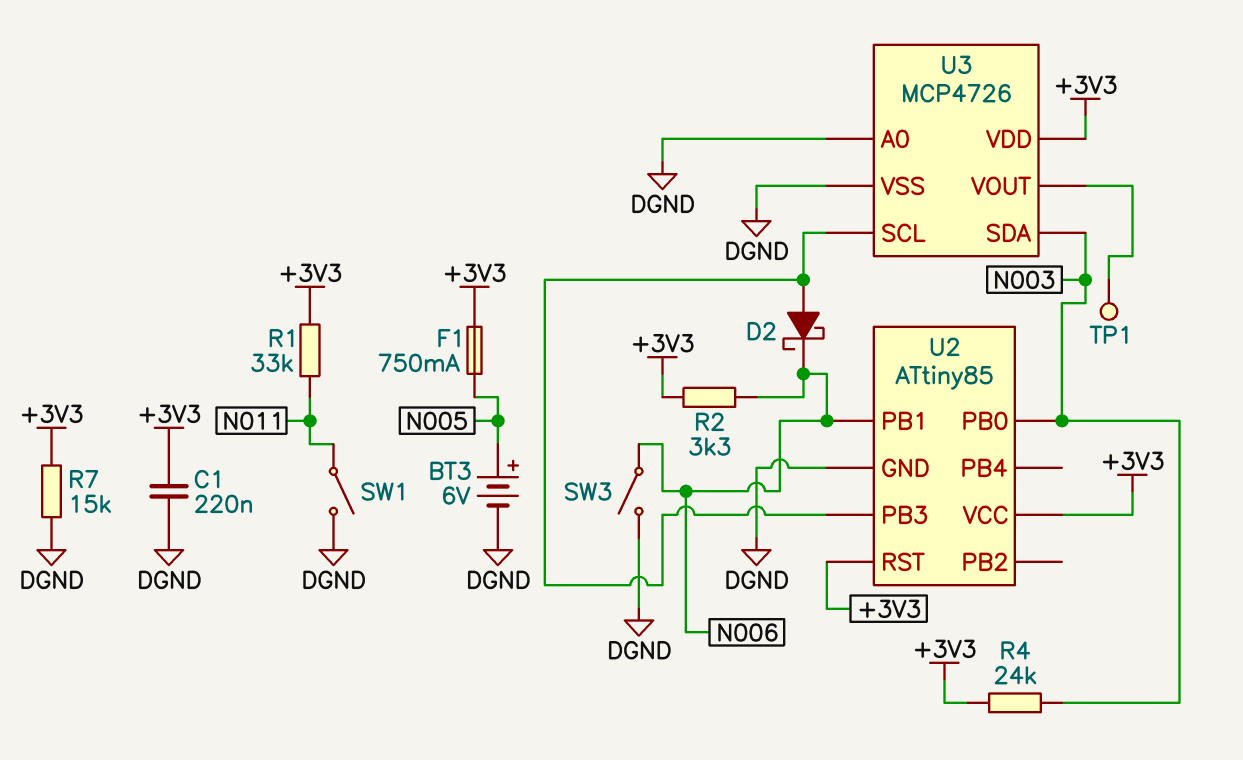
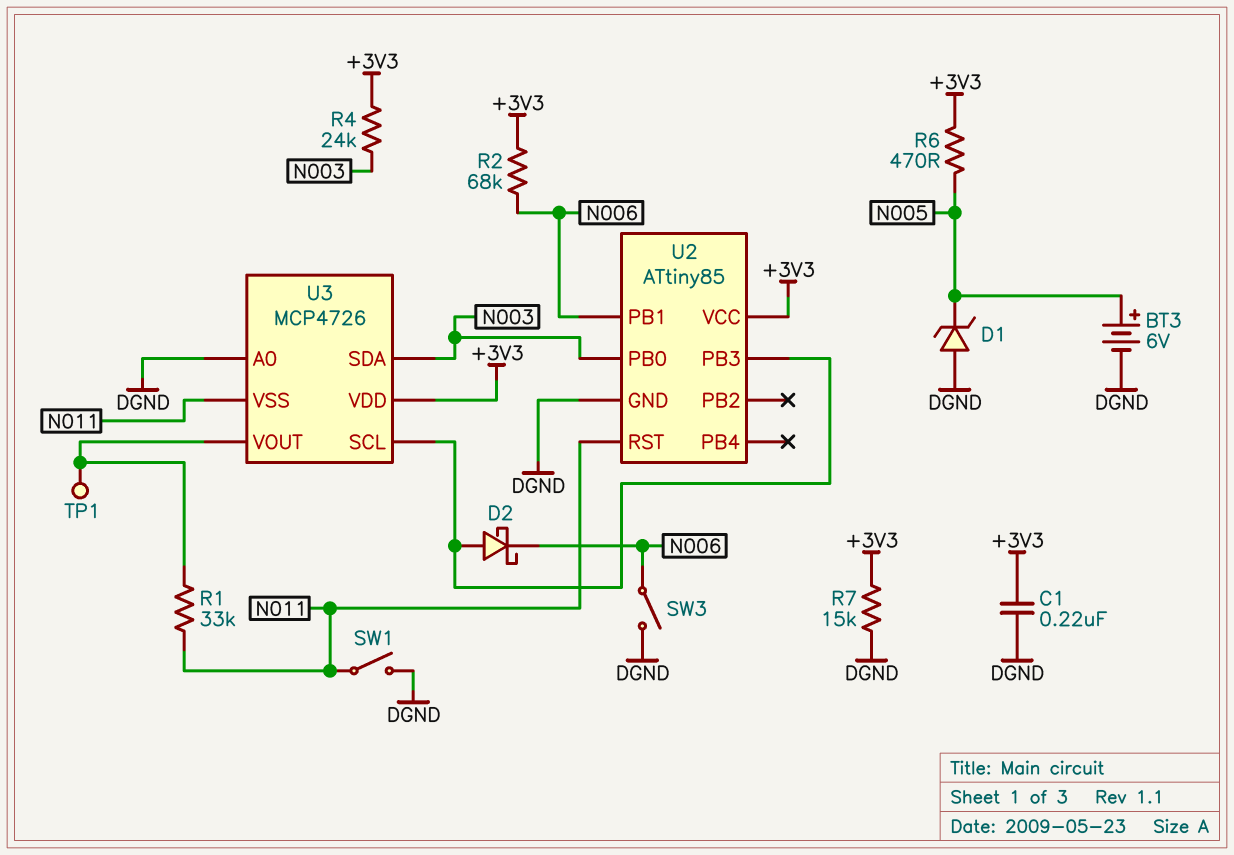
D1: none -> zener (A DGND, K N005)
F1: 750mA (+3V3, N005) -> none
R1: 33k (+3V3, N011) -> 33k (N011, U3/VOUT)
R2: 3.3k (+3V3, N006) -> 68k (+3V3, N006)
R6: none -> 470 (+3V3, N005)
U2 pin RST: +3V3 -> N011
U3 pin VSS: DGND -> N011

